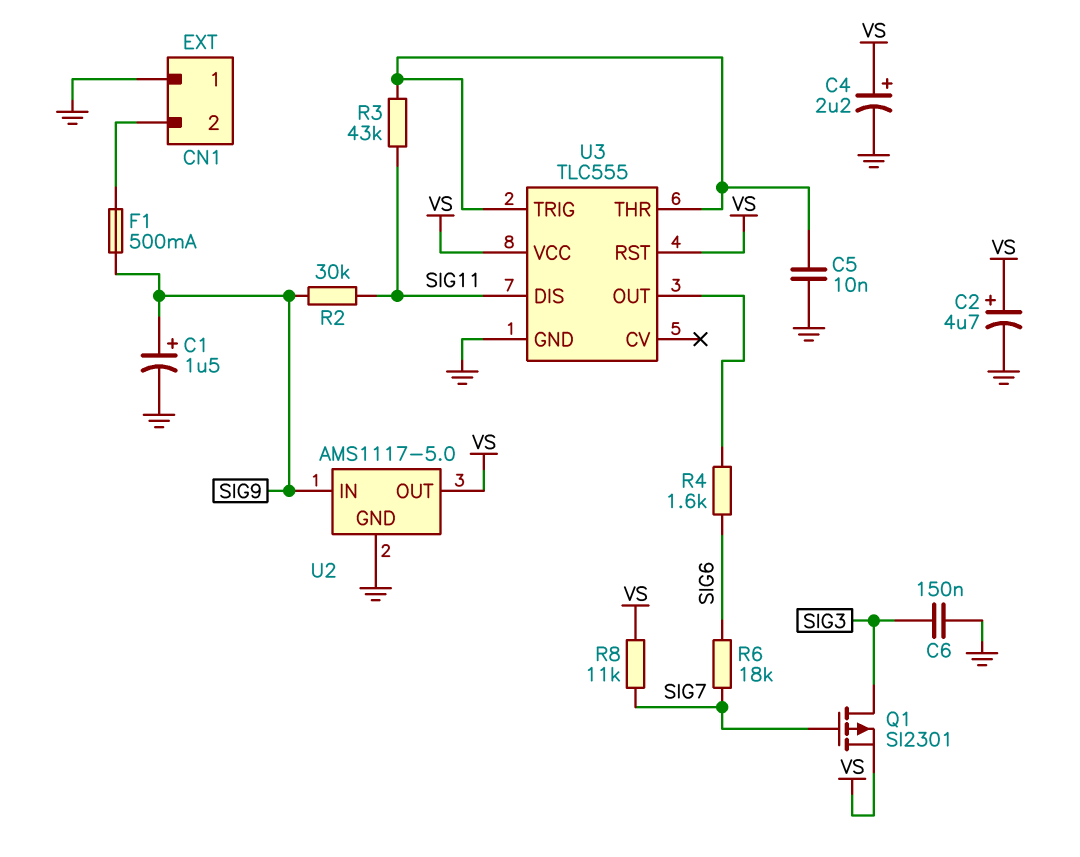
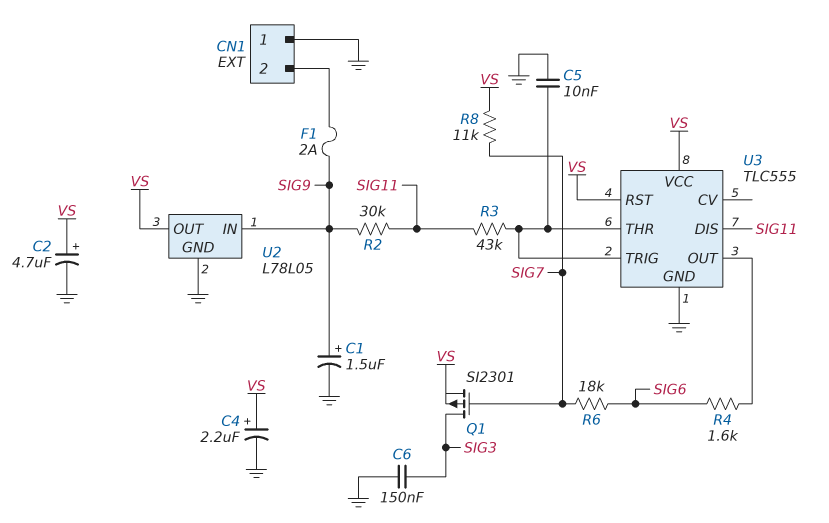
F1: 500mA (CN1/2, SIG9) -> 2A (CN1/2, SIG9)
U2: AMS1117-5.0 -> L78L05

